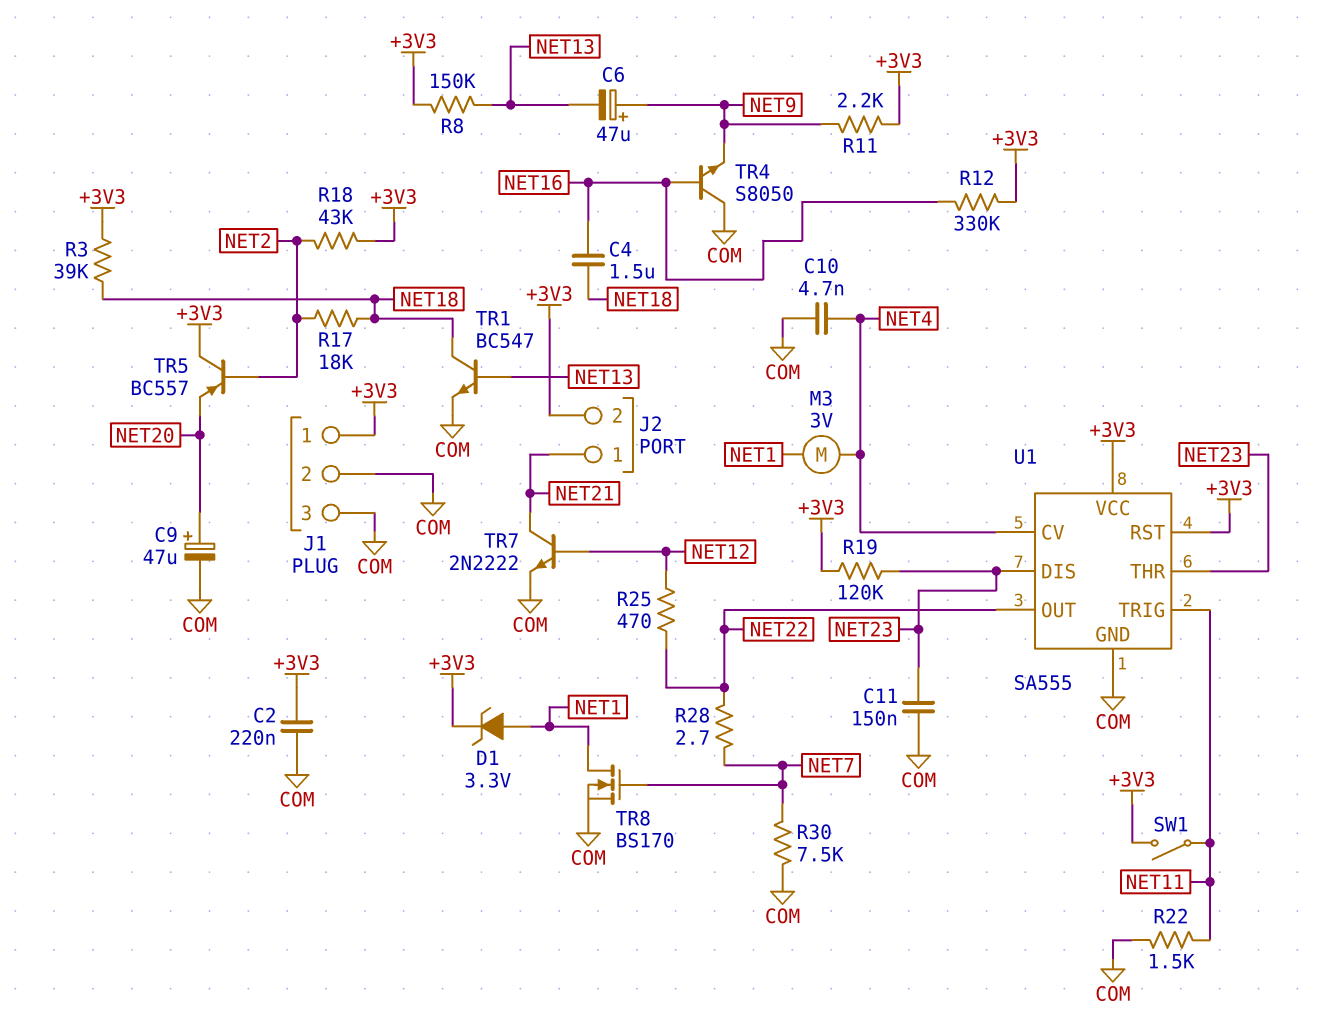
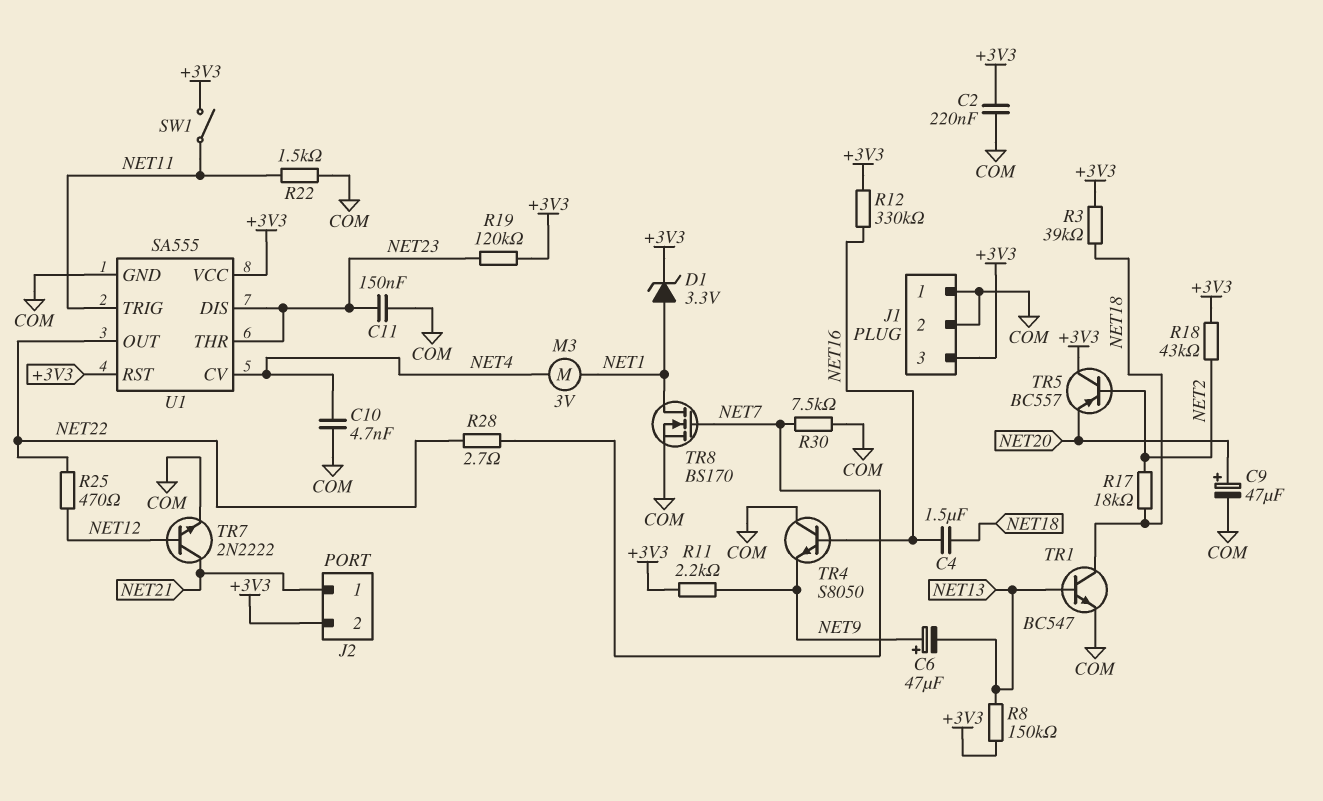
J1 pin 1: +3V3 -> COM
J1 pin 3: COM -> +3V3

